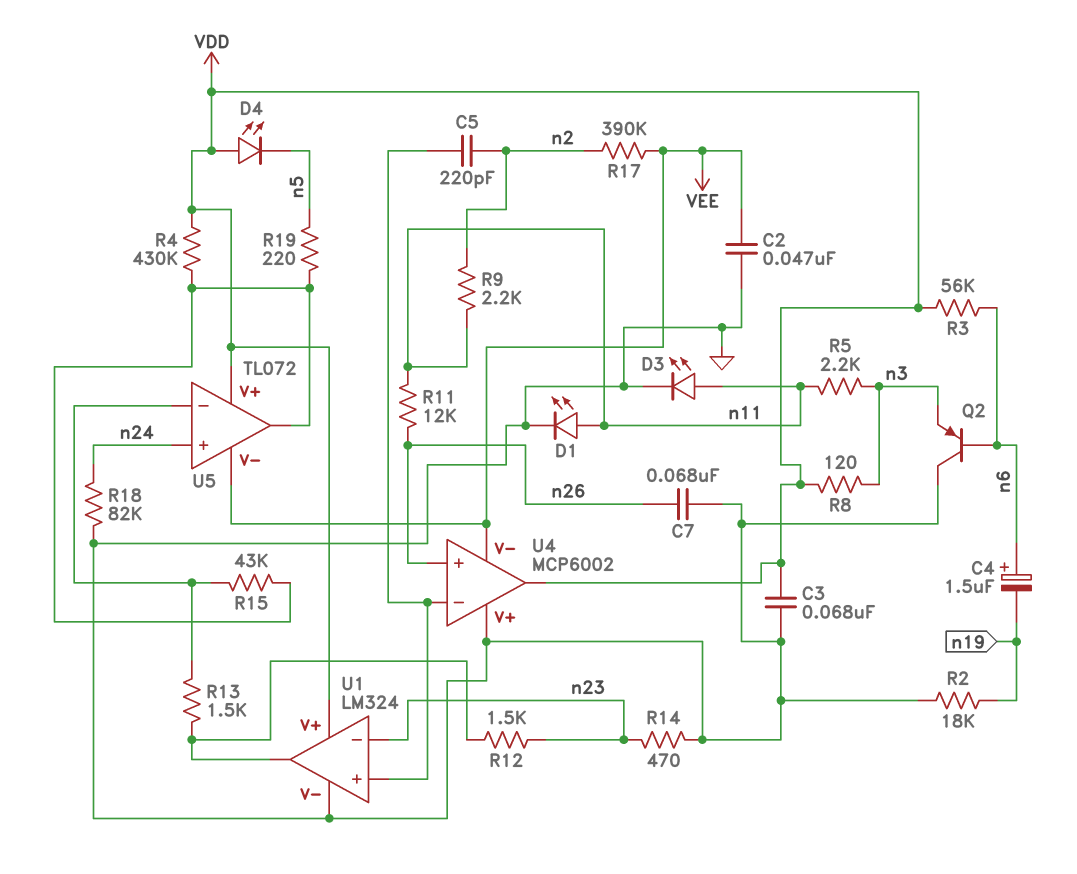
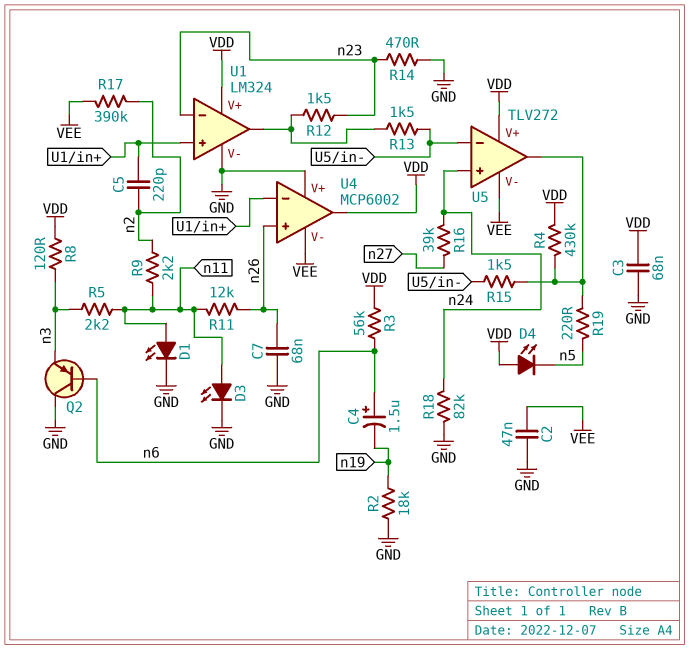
R15: 43k (U5/in-, U5/out) -> 1.5k (U5/in-, U5/out)
R16: none -> 39k (n24, n27)
U5: TL072 -> TLV272

